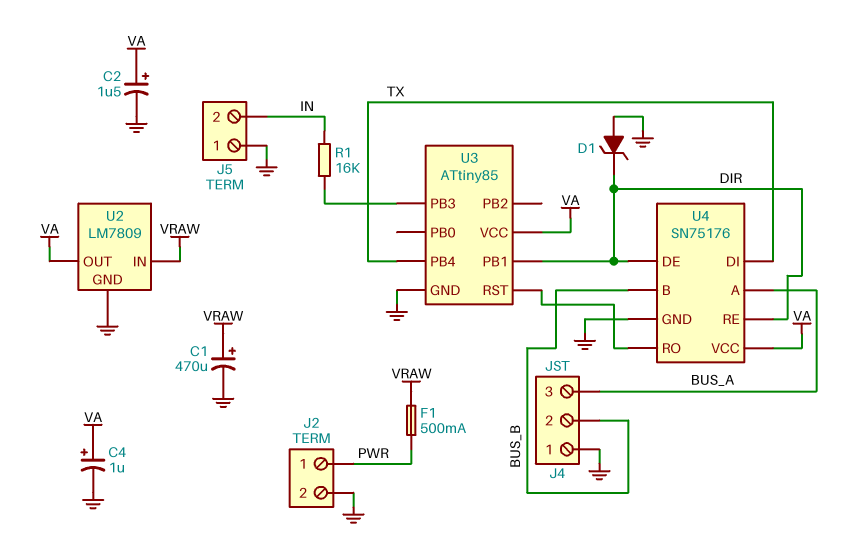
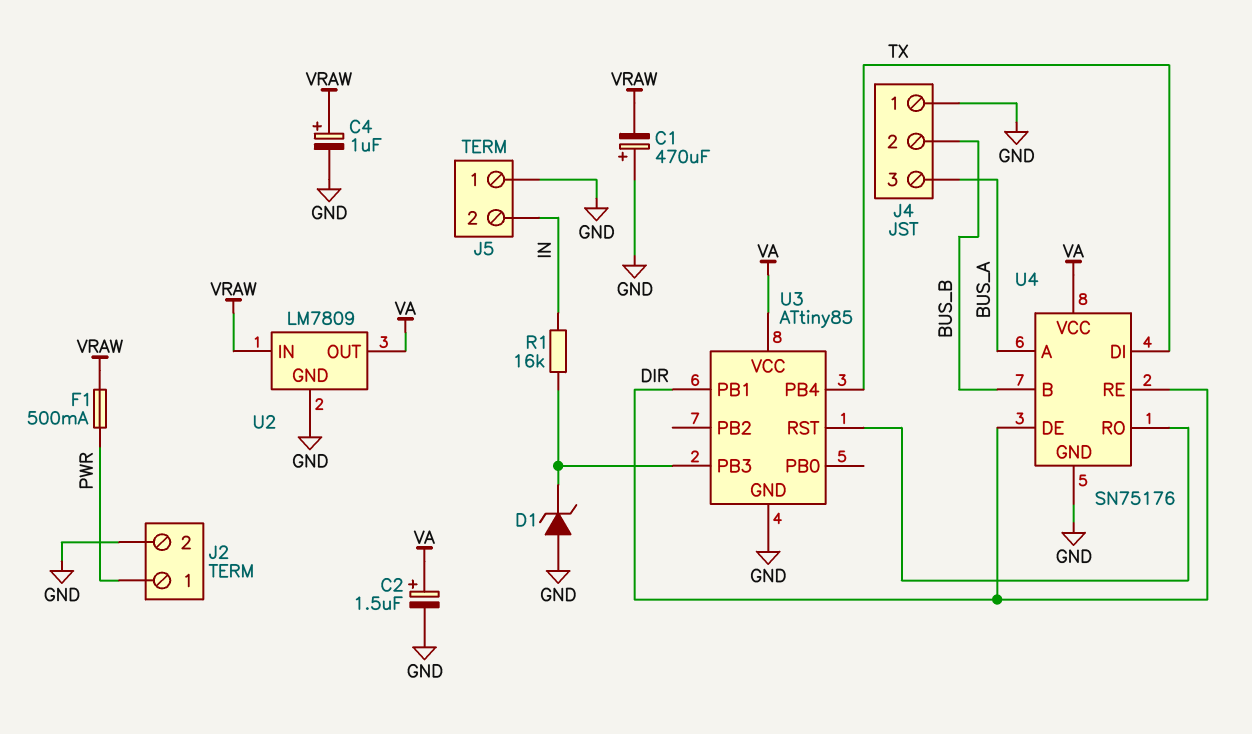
C1: 470uF (plus VRAW, minus GND) -> 470uF (plus GND, minus VRAW)
C4: 1uF (plus VA, minus GND) -> 1uF (plus VRAW, minus GND)
D1: zener (A GND, K DIR) -> zener (A GND, K U3/PB3)

